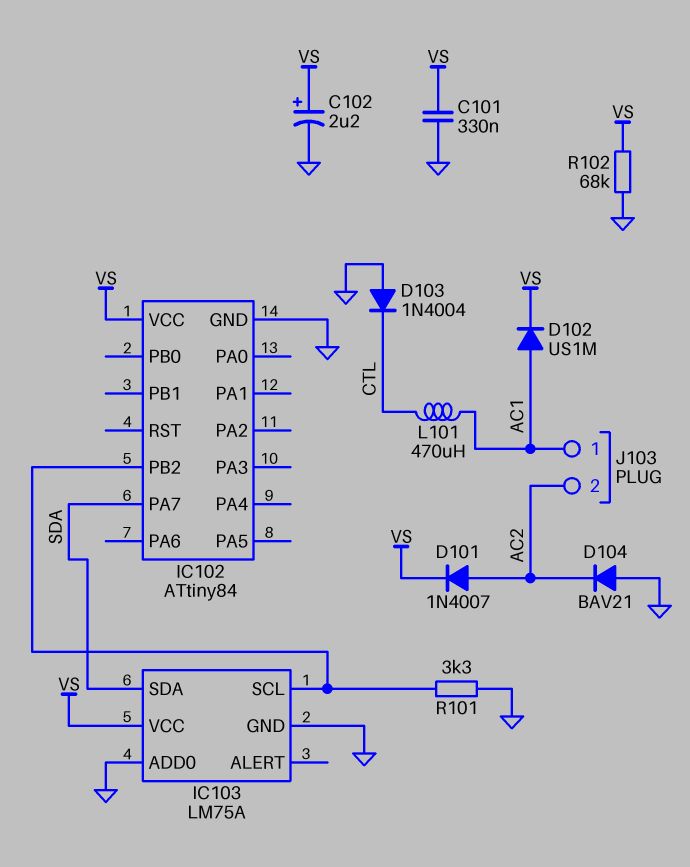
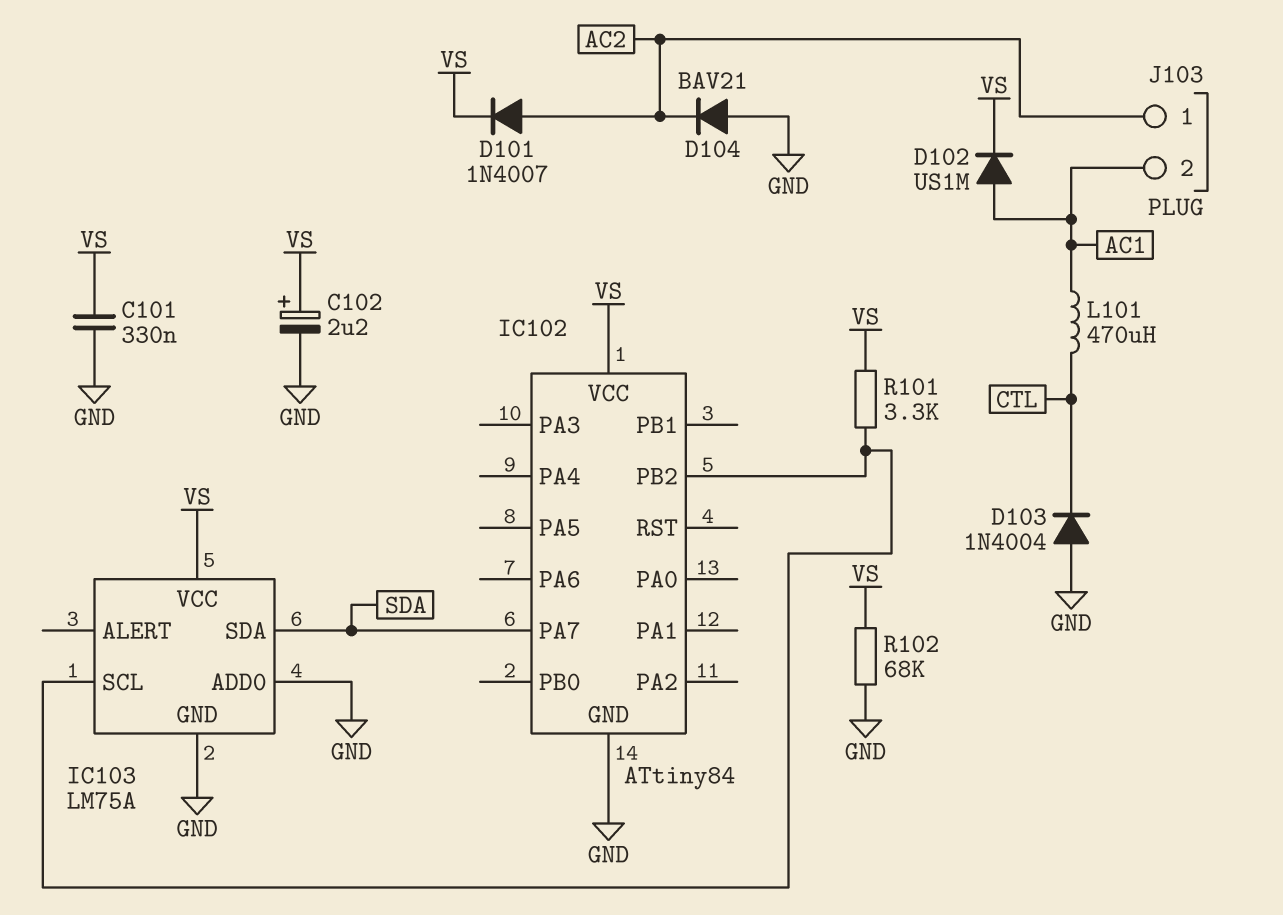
J103 pin 1: AC1 -> AC2
J103 pin 2: AC2 -> AC1
R101: 3.3k (GND, IC102/PB2) -> 3.3k (IC102/PB2, VS)

